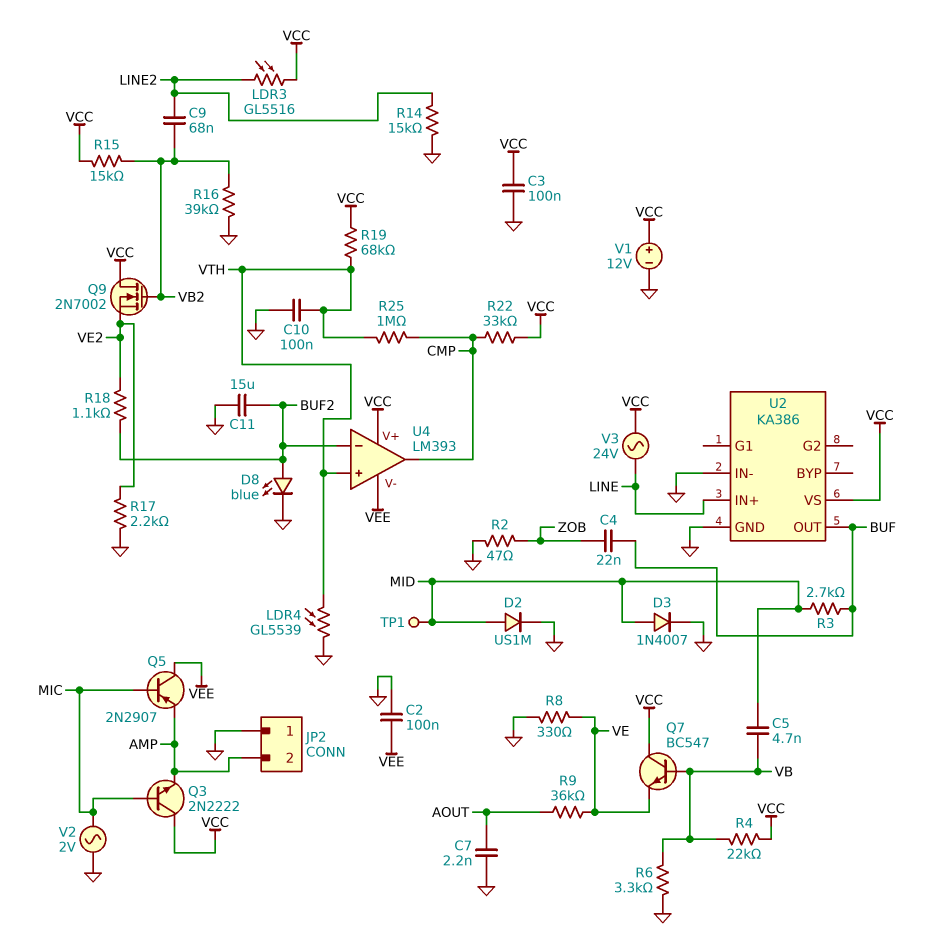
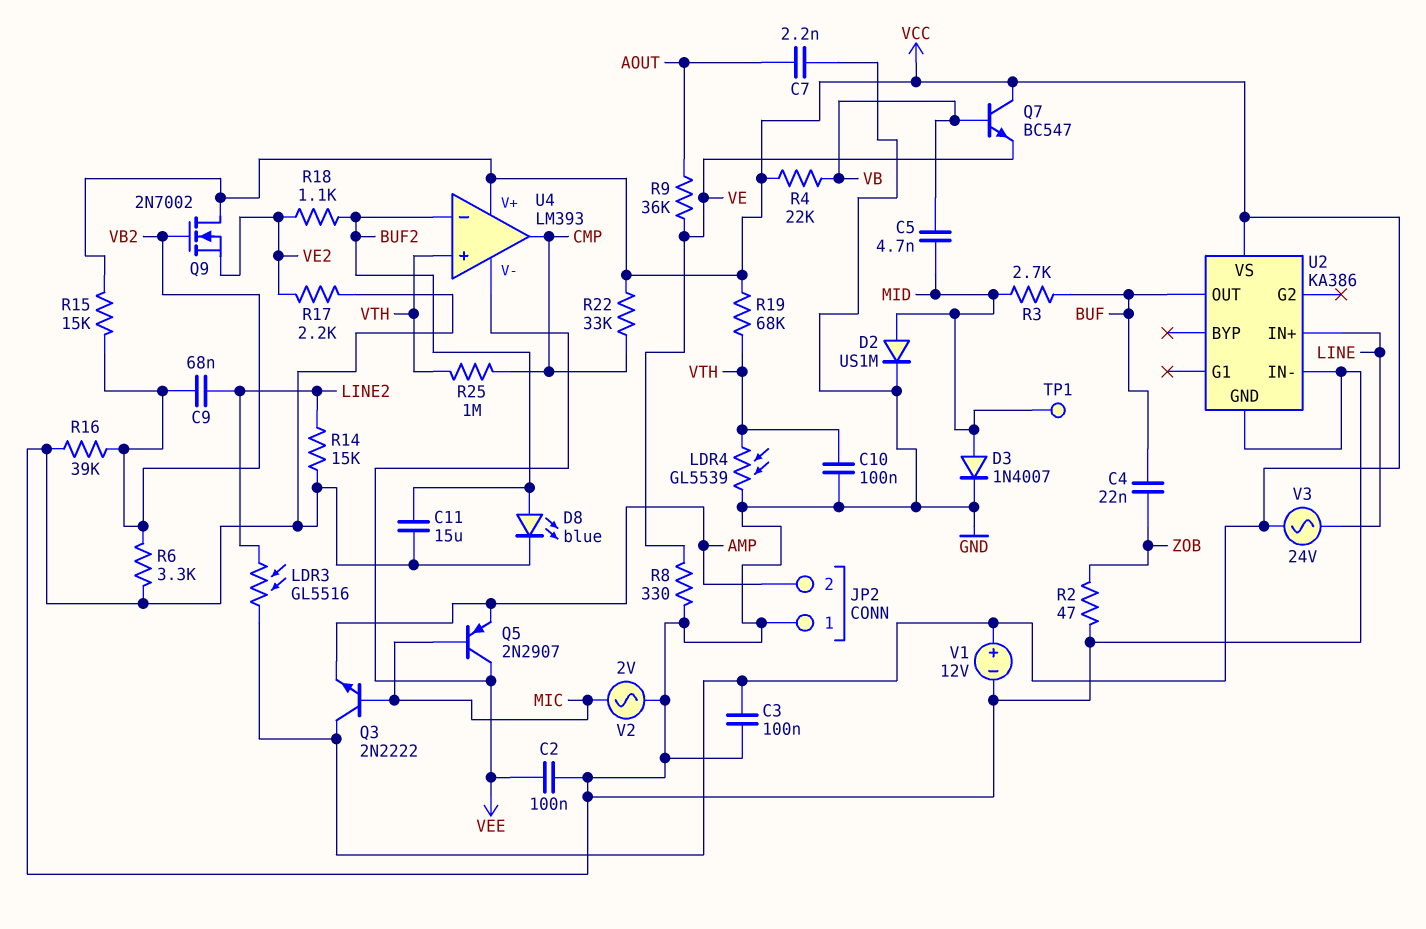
R6: 3.3k (GND, VB) -> 3.3k (GND, VB2)

